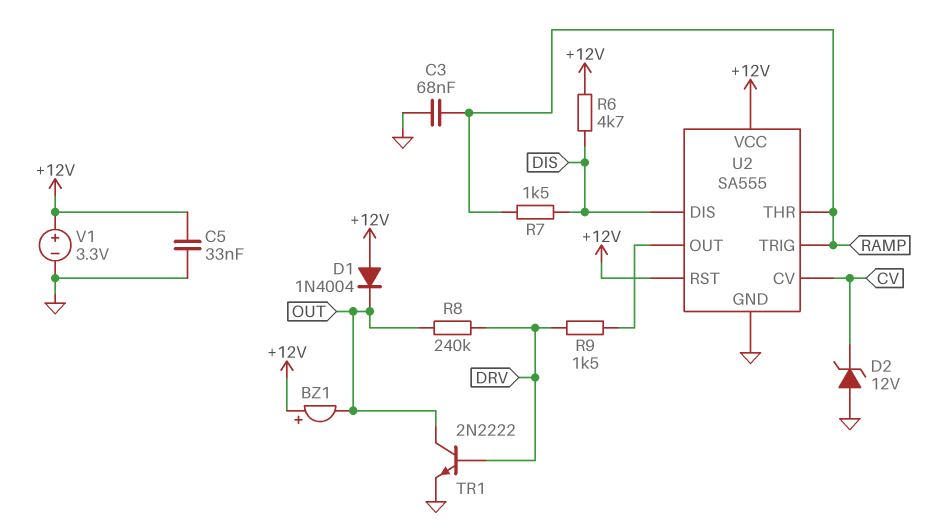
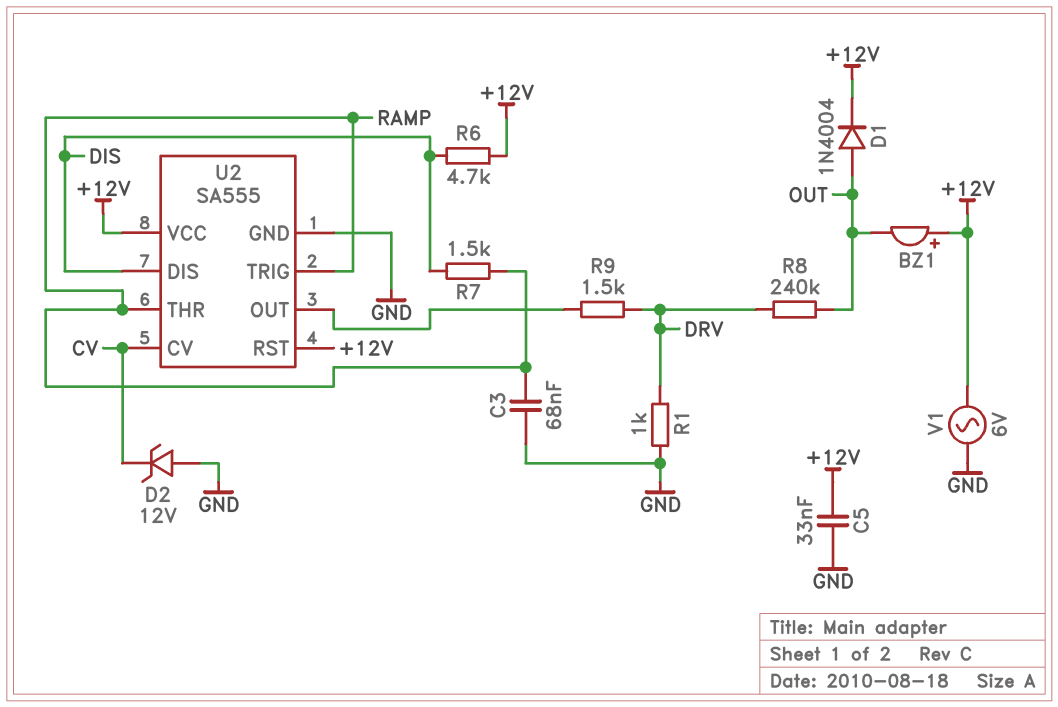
D1: diode 1N4004 (A +12V, K OUT) -> diode 1N4004 (A OUT, K +12V)
R1: none -> 1k (DRV, GND)
TR1: NPN 2N2222 (B DRV, C OUT, E GND) -> none
V1: 3.3V (plus +12V, minus GND) -> AC 6V (+12V, GND)

